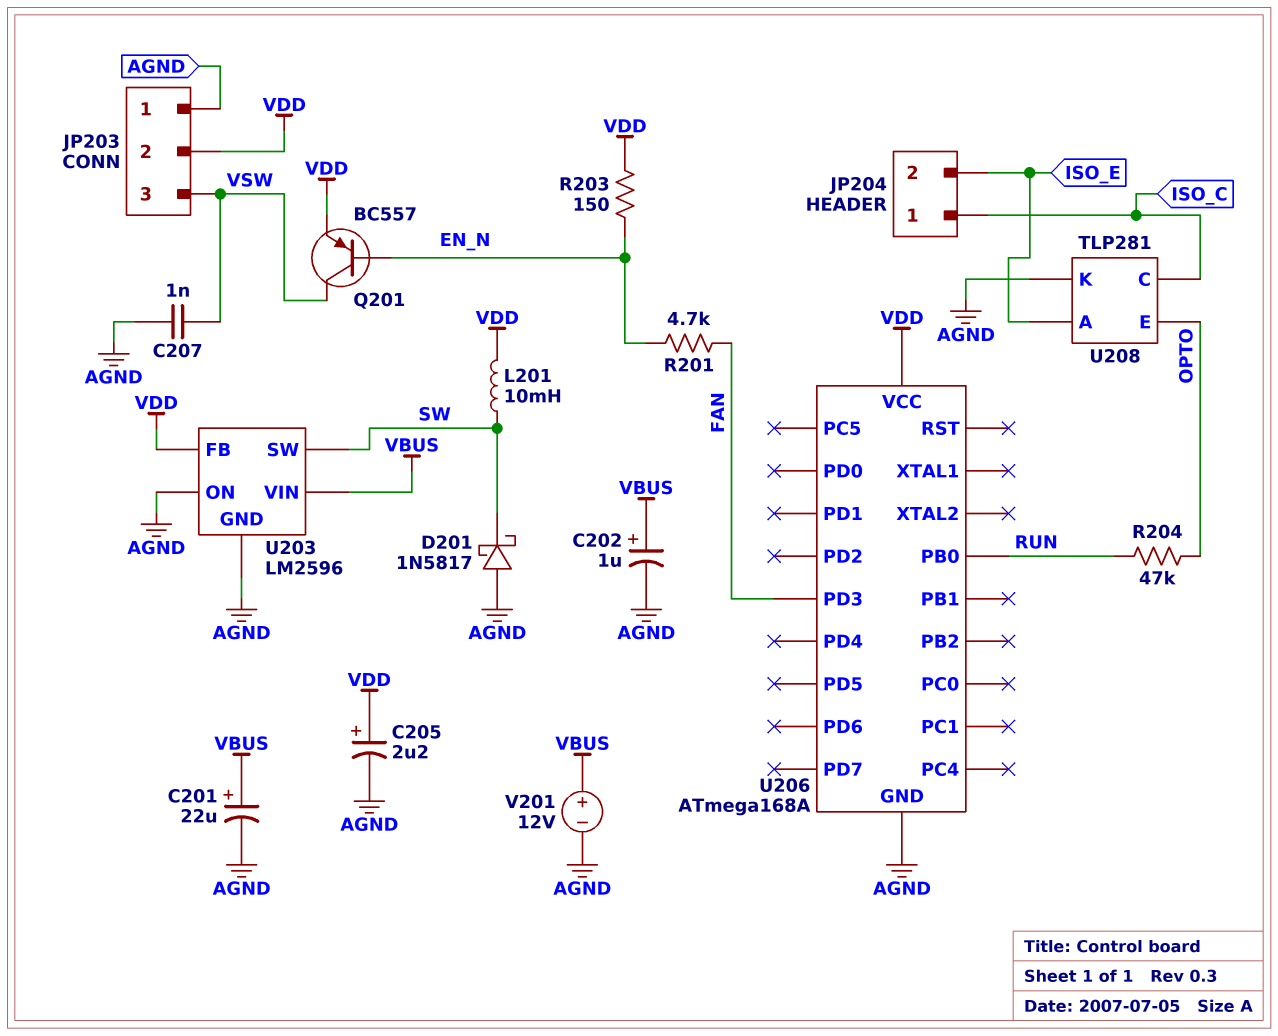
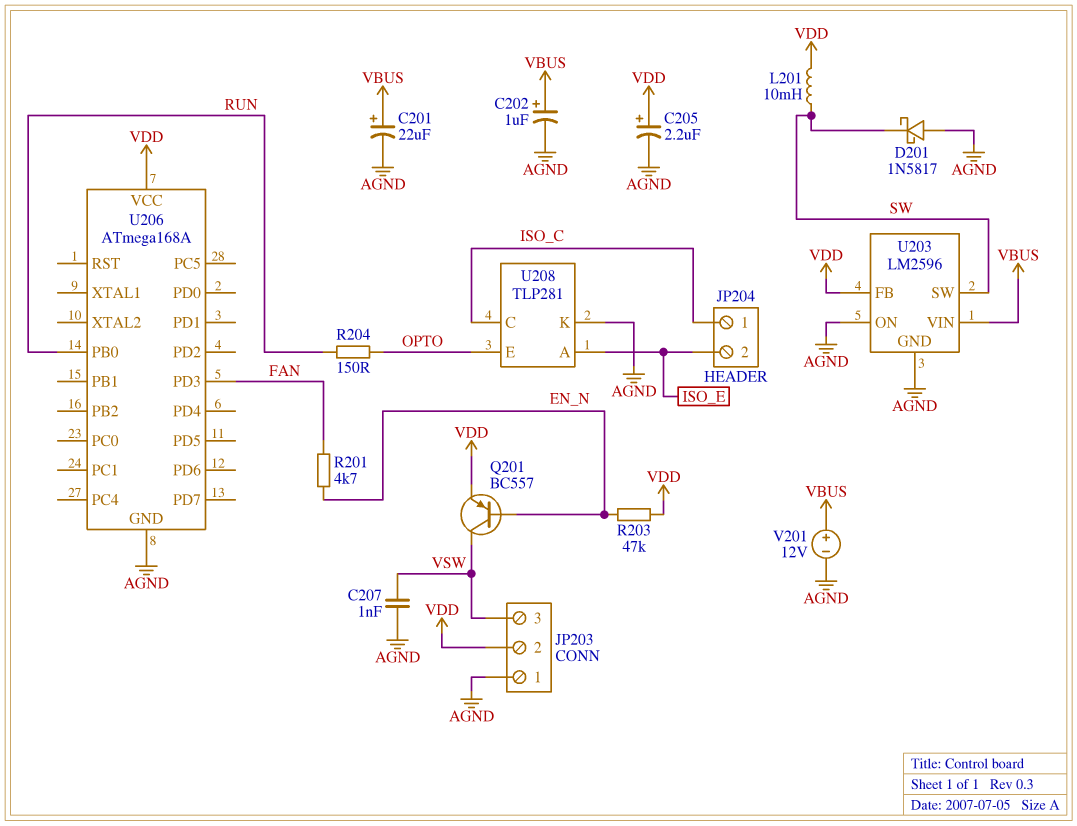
R203: 150 (EN_N, VDD) -> 47k (EN_N, VDD)
R204: 47k (OPTO, RUN) -> 150 (OPTO, RUN)

